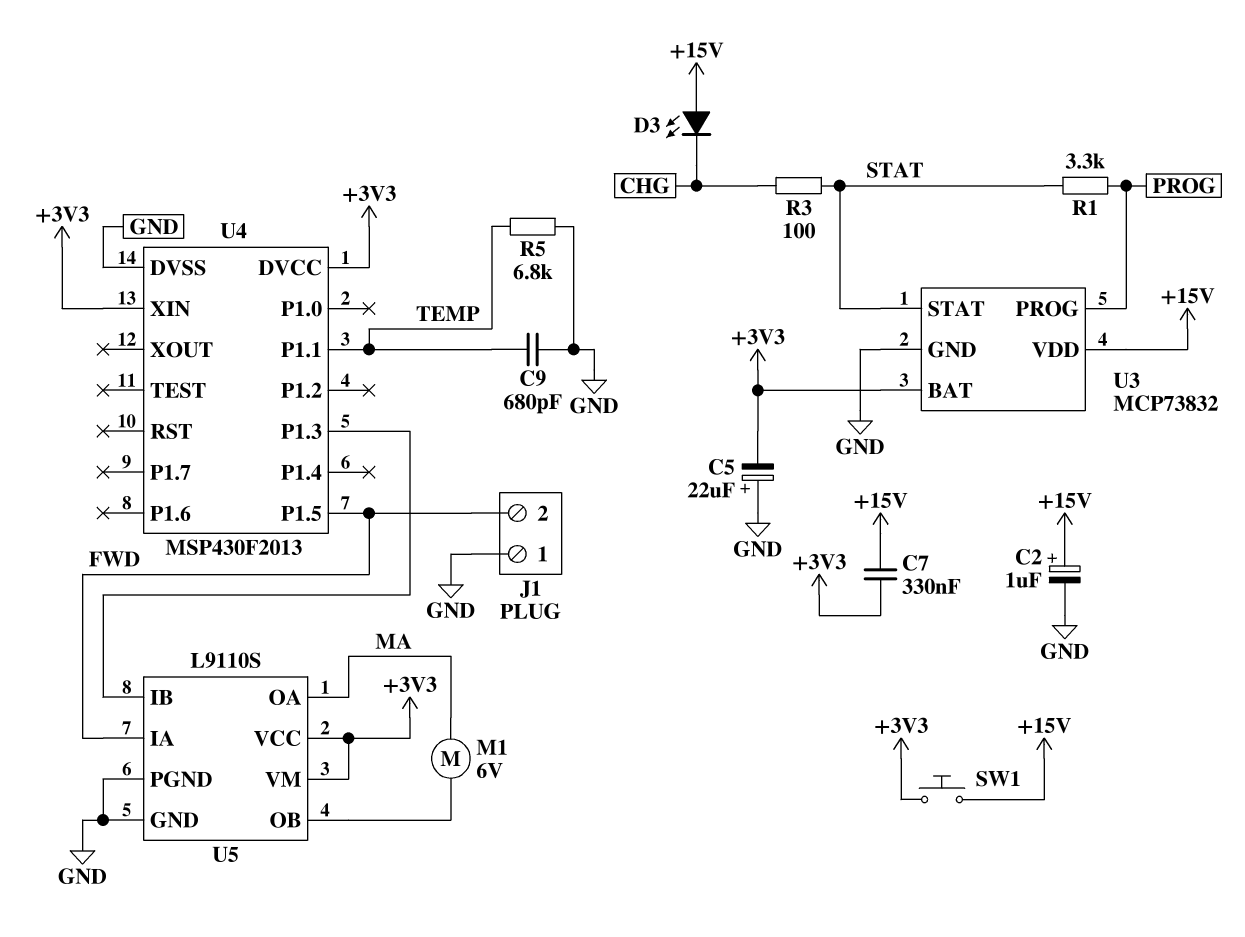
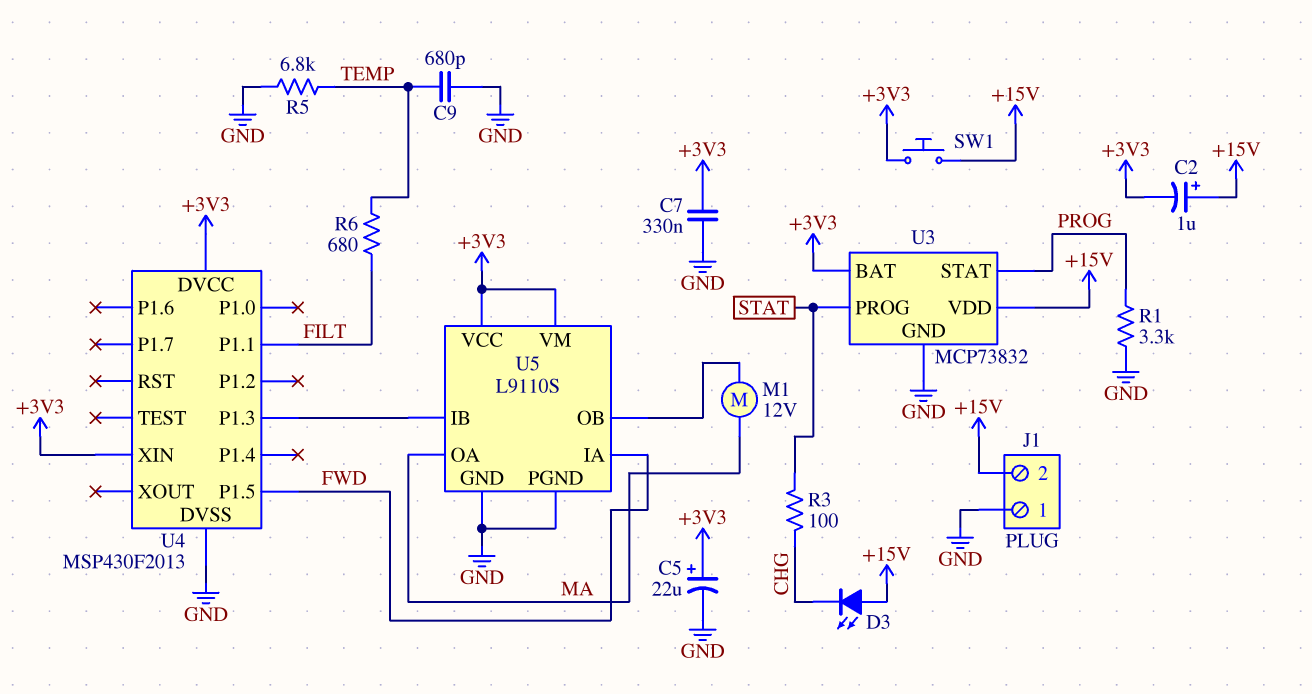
C2: 1uF (plus +15V, minus GND) -> 1uF (plus +15V, minus +3V3)
C5: 22uF (plus GND, minus +3V3) -> 22uF (plus +3V3, minus GND)
C7: 330nF (+3V3, +15V) -> 330nF (+3V3, GND)
J1 pin 2: FWD -> +15V
M1: motor 6V (MA, U5/OB) -> motor 12V (MA, U5/OB)
R1: 3.3k (PROG, STAT) -> 3.3k (GND, PROG)
R6: none -> 680 (FILT, TEMP)
U3 pin PROG: PROG -> STAT
U3 pin STAT: STAT -> PROG
U4 pin P1.1: TEMP -> FILT

